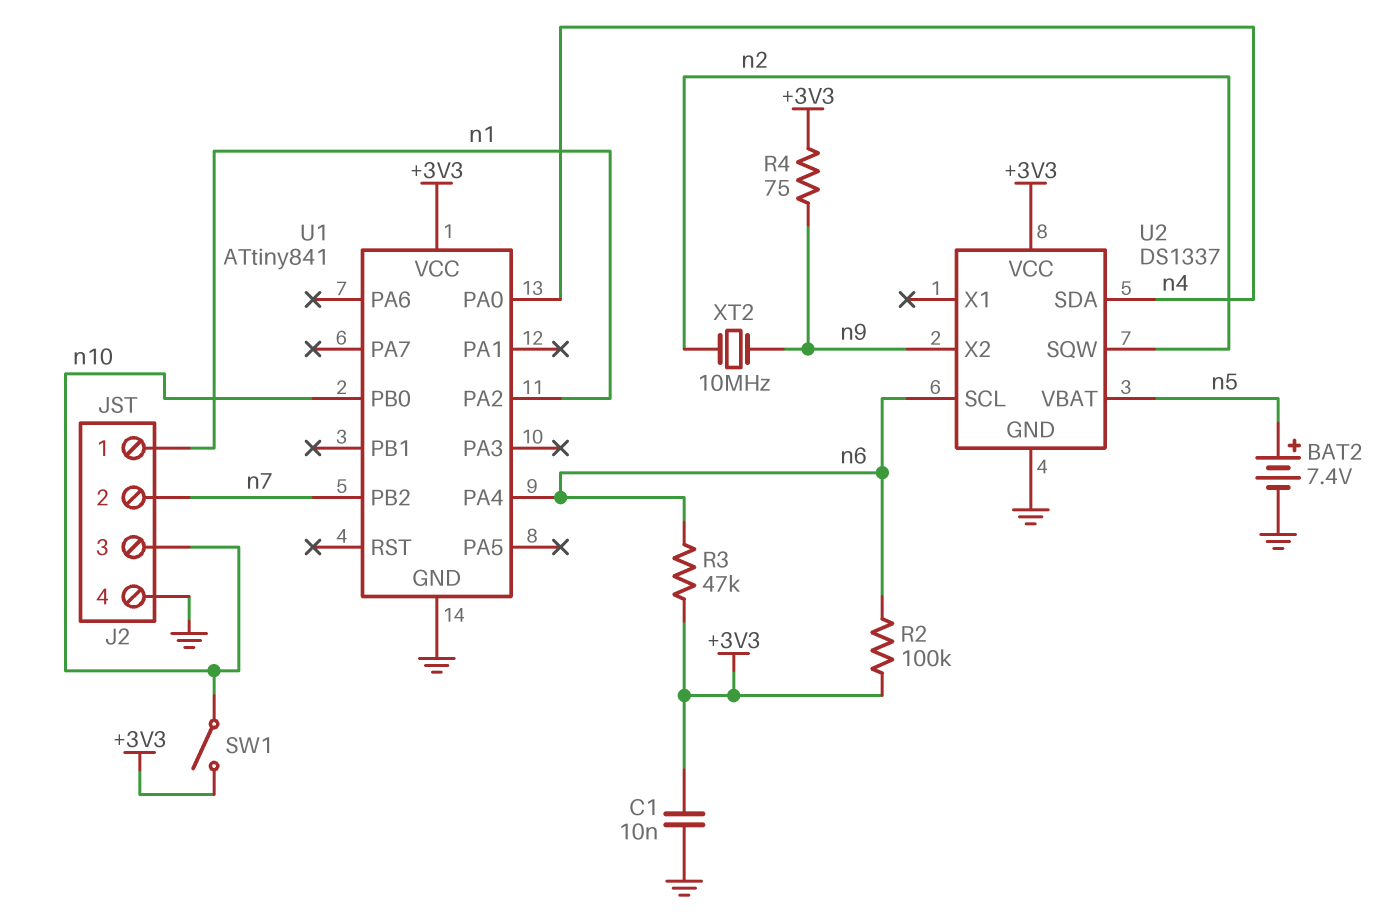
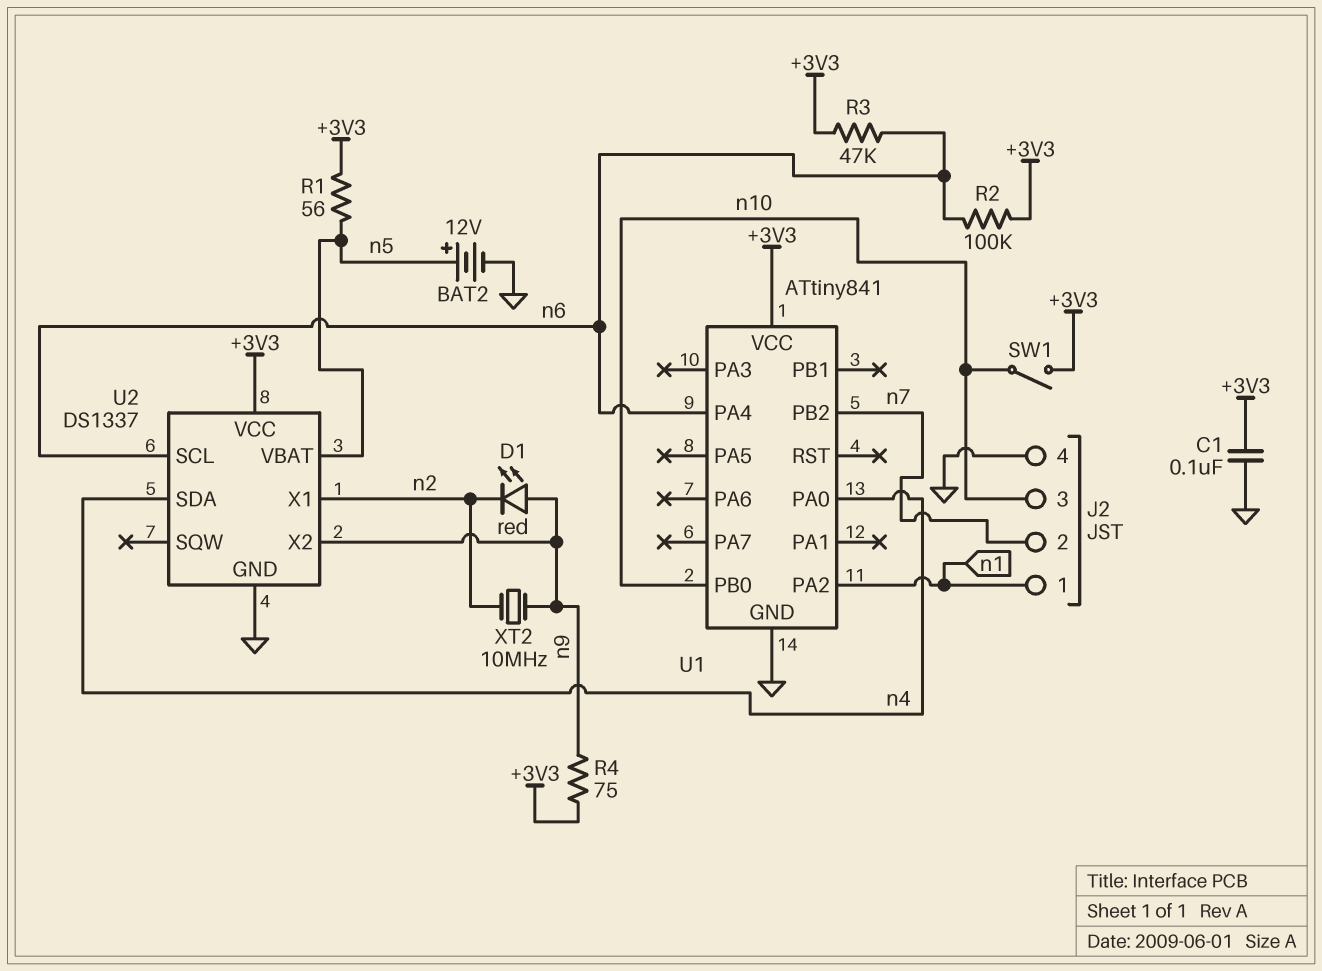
BAT2: 7.4V (plus n5, minus GND) -> 12V (plus n5, minus GND)
C1: 10nF (+3V3, GND) -> 100nF (+3V3, GND)
D1: none -> LED red (A n9, K n2)
R1: none -> 56 (+3V3, n5)
U2 pin SQW: n2 -> none
U2 pin X1: none -> n2

